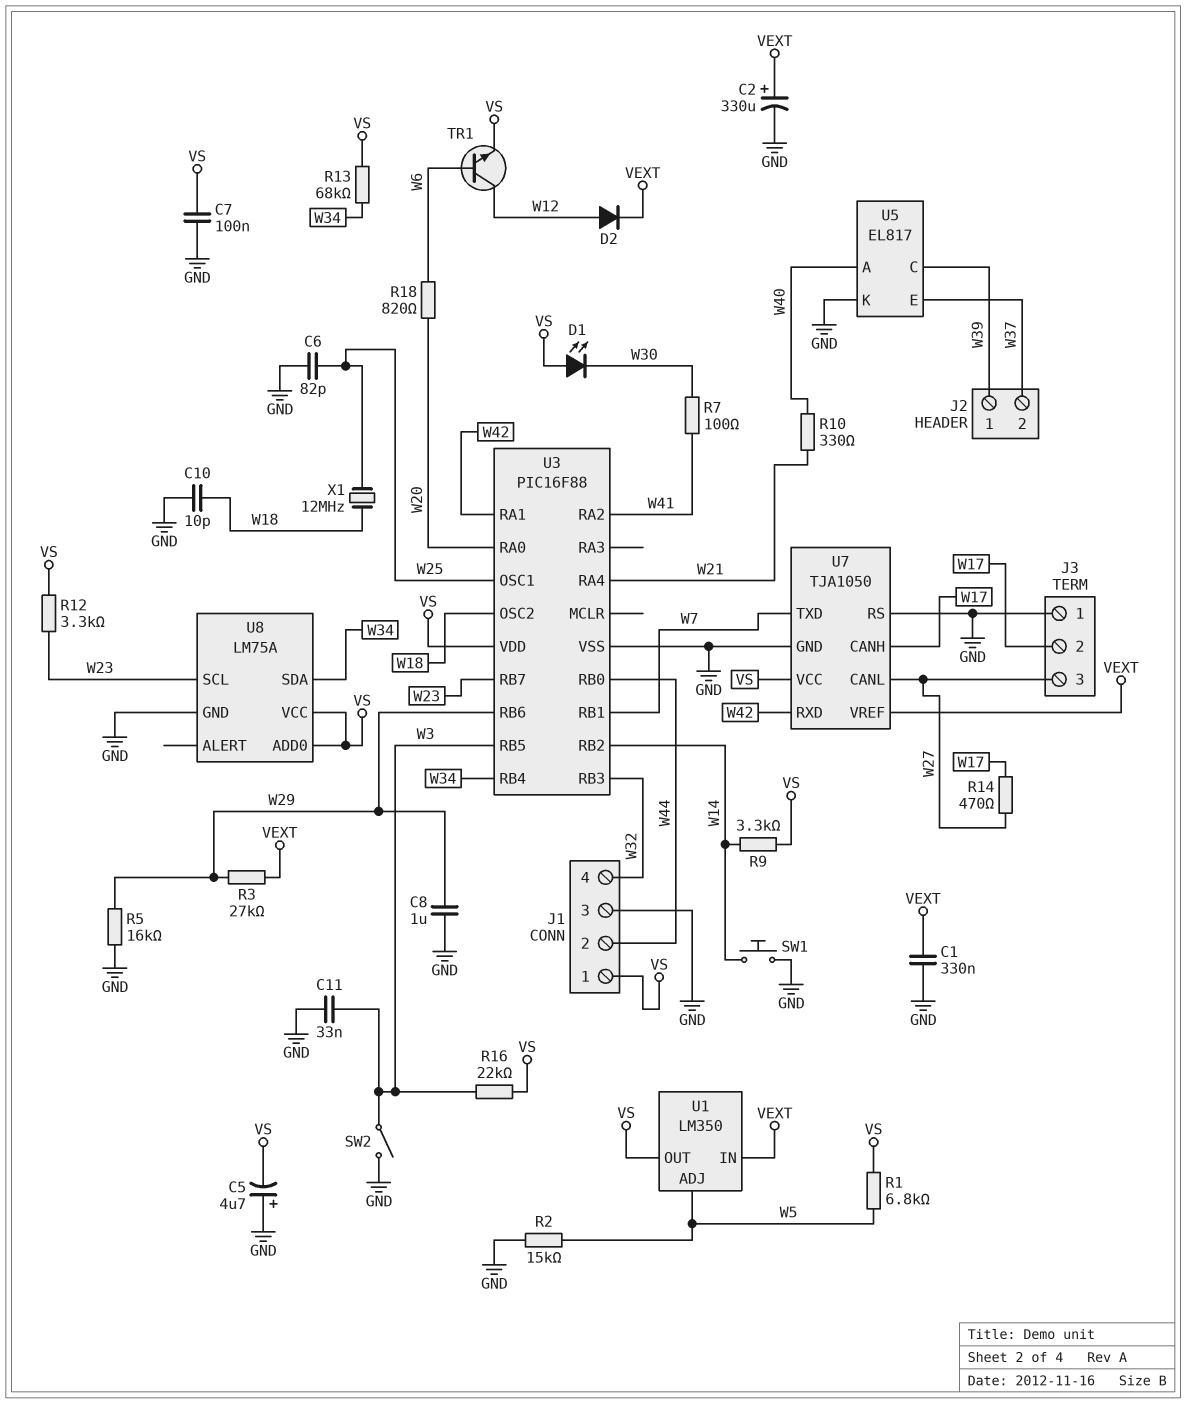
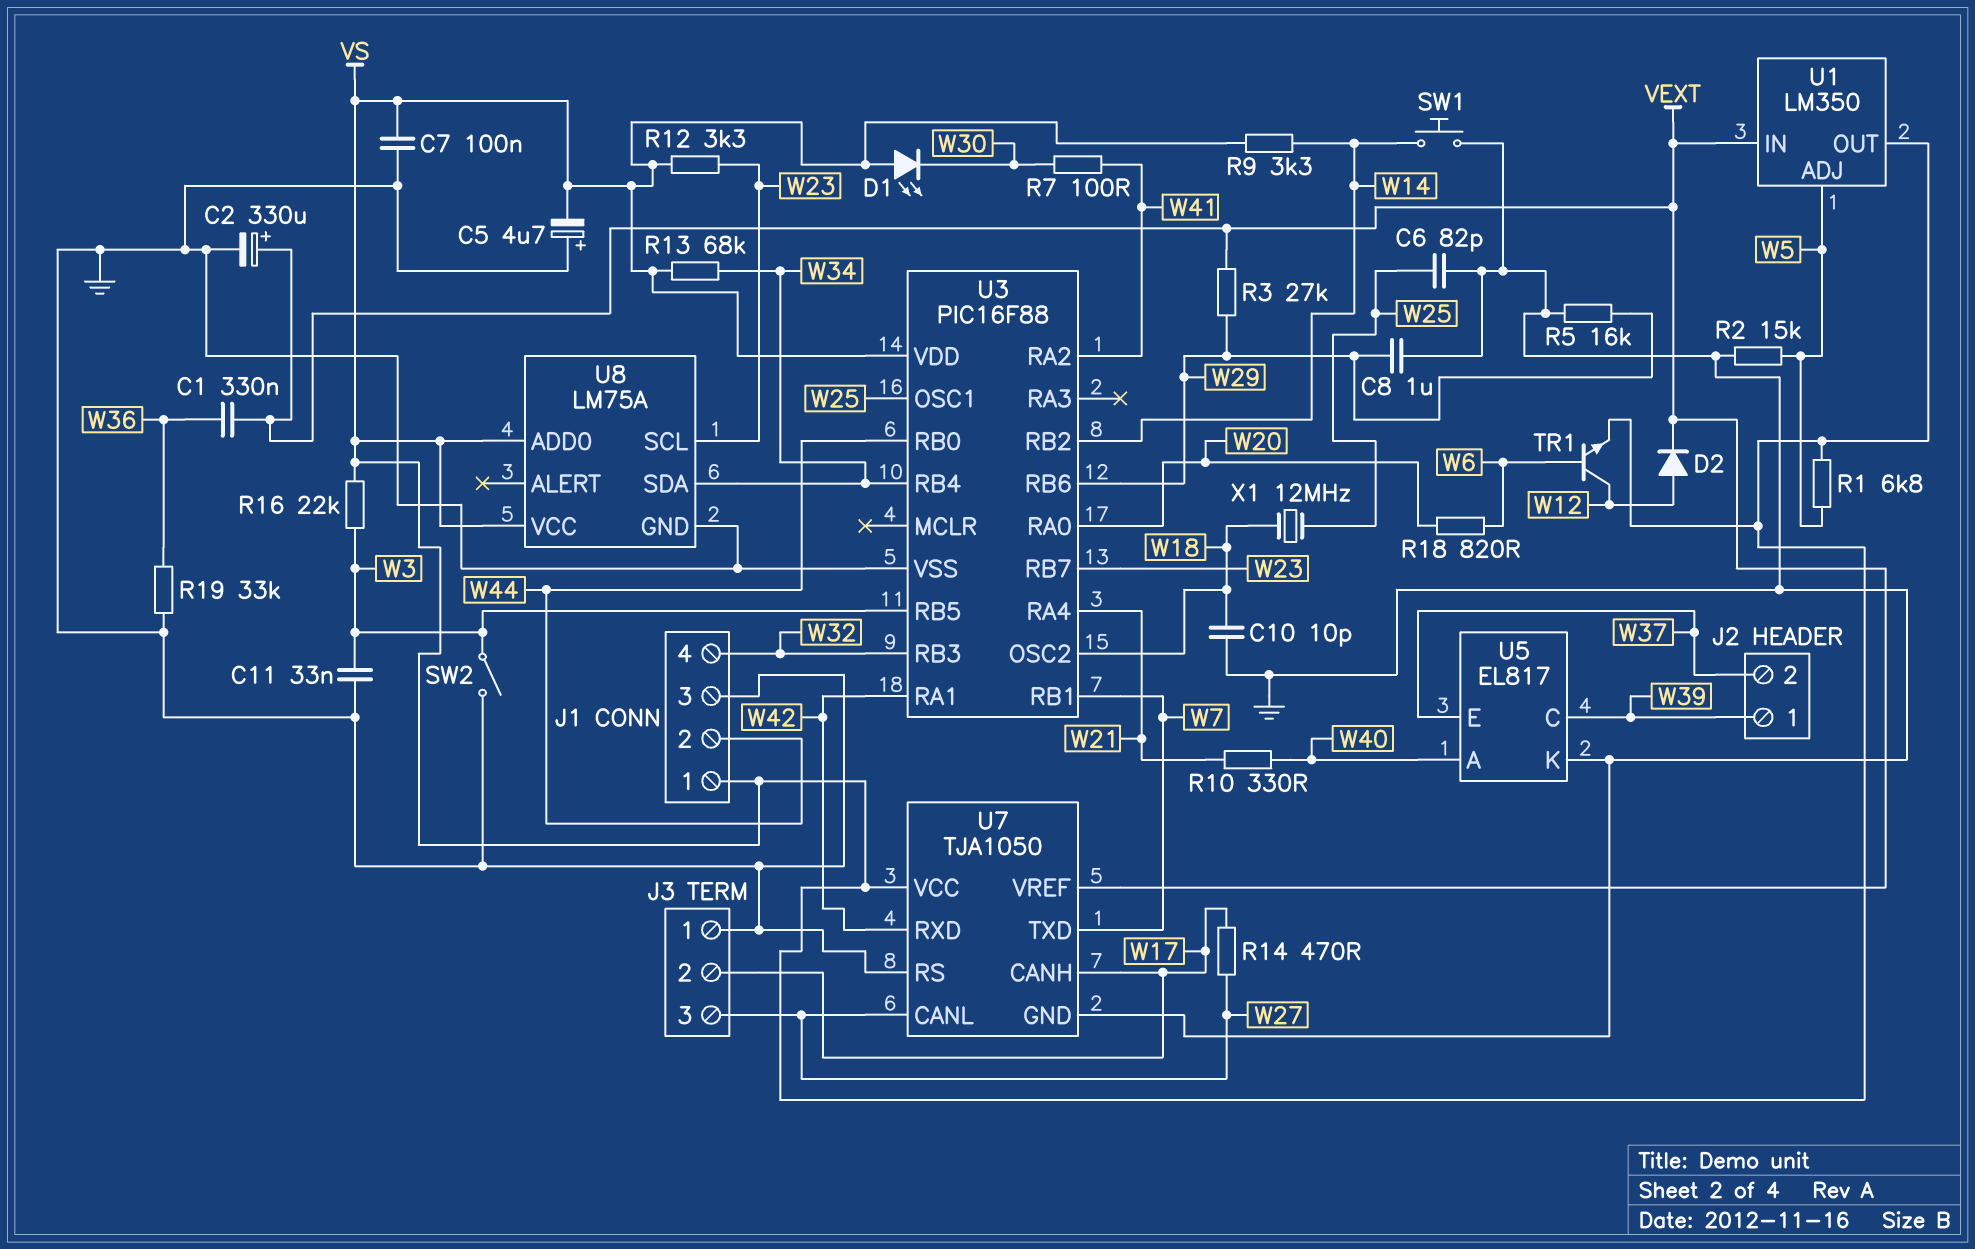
C1: 330nF (GND, VEXT) -> 330nF (VEXT, W36)
R19: none -> 33k (GND, W36)

